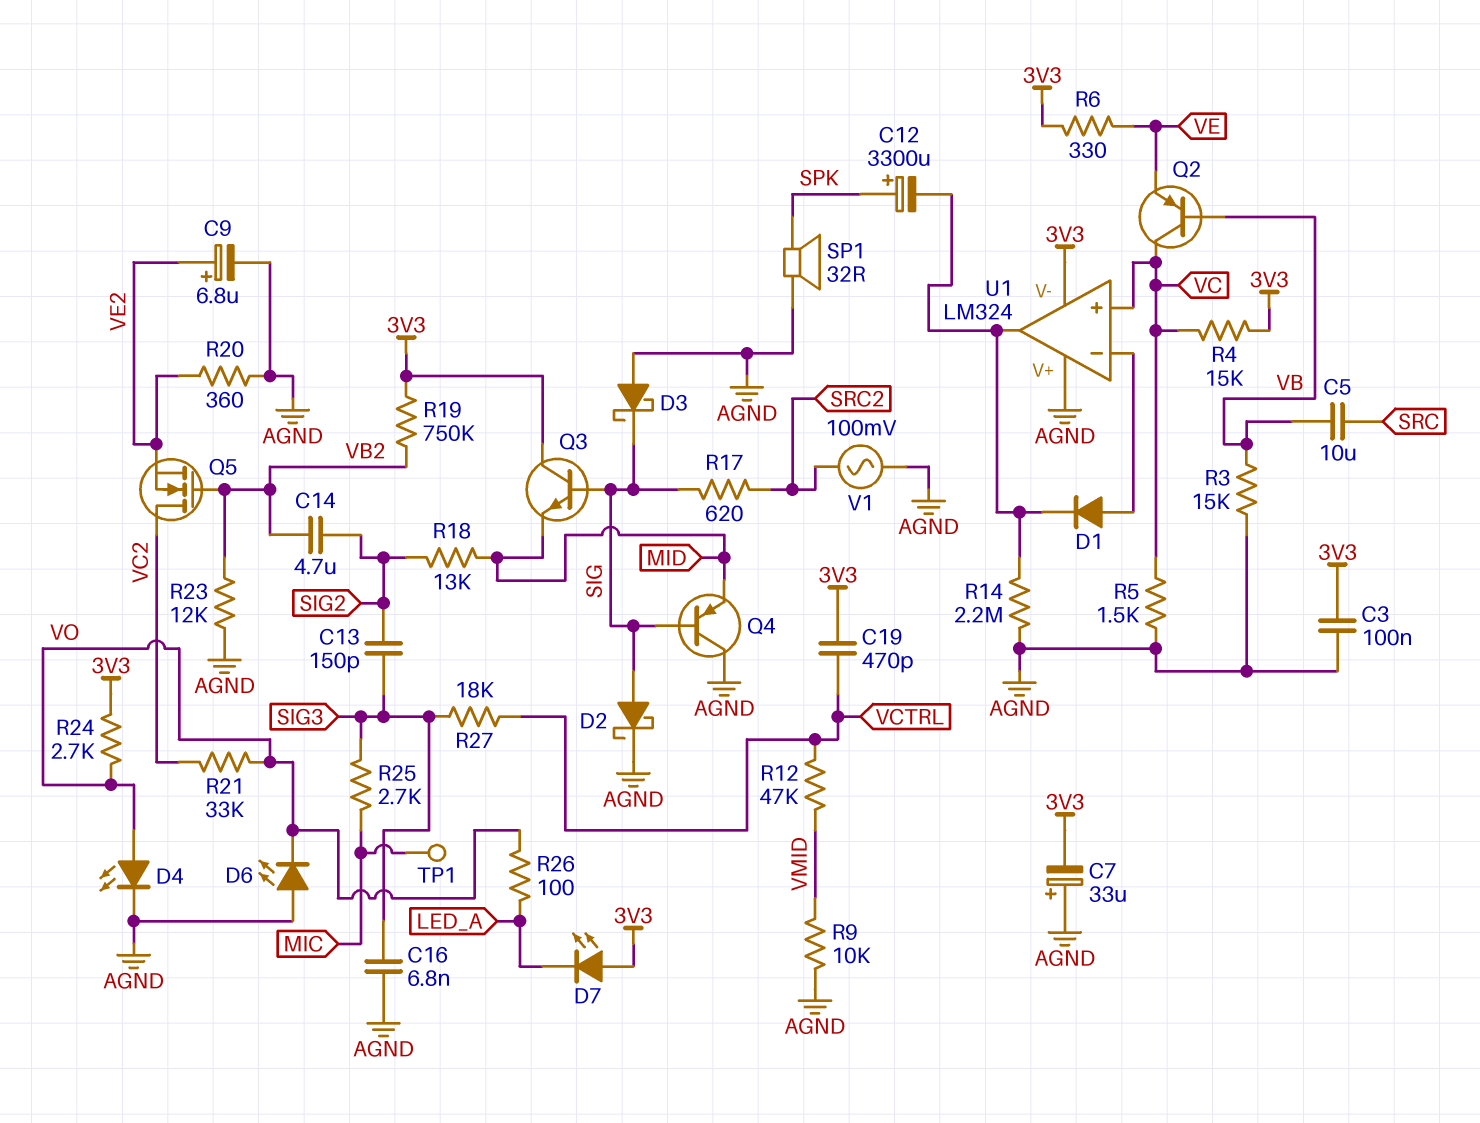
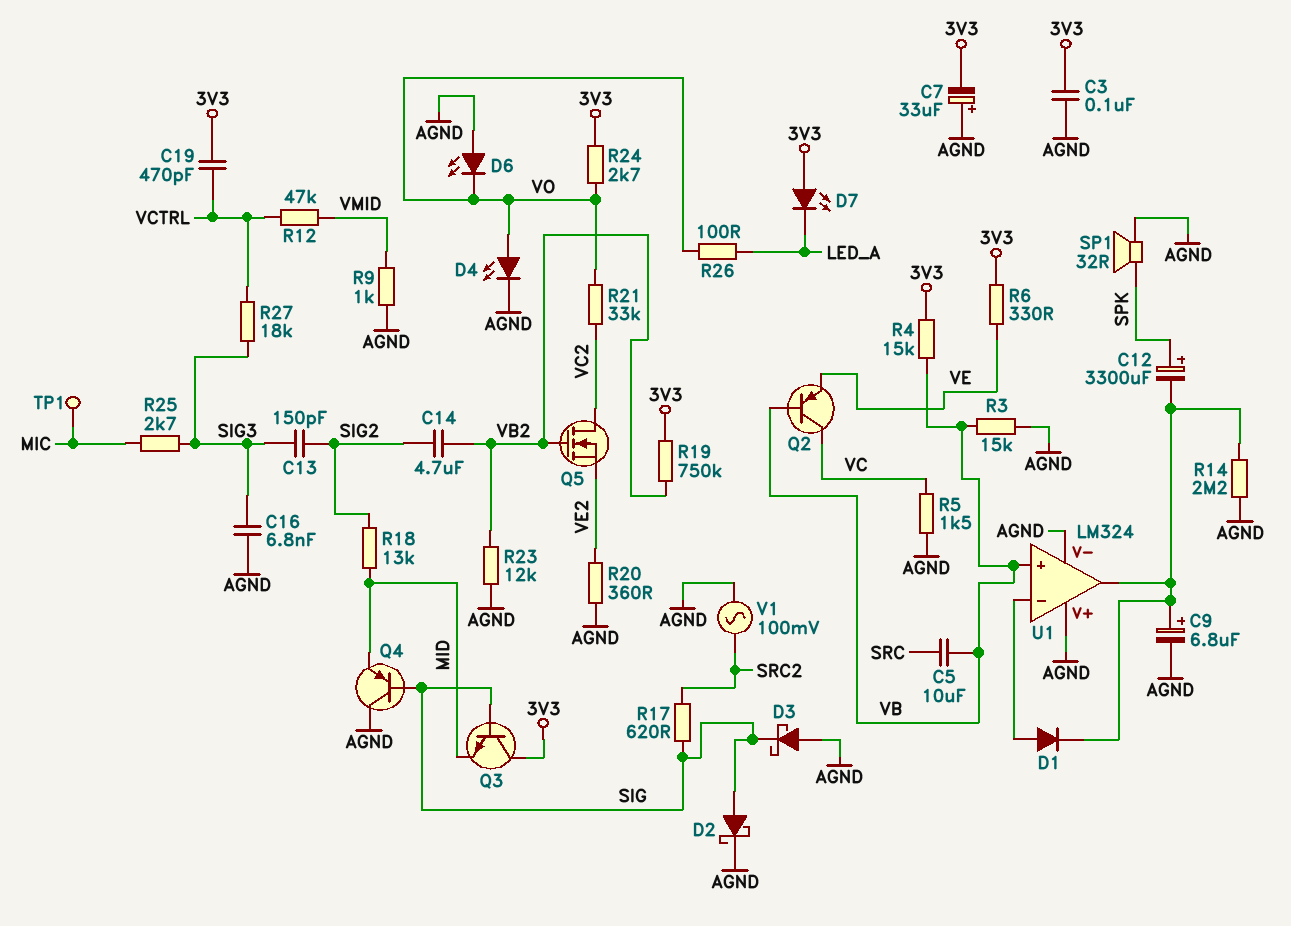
C9: 6.8uF (plus VE2, minus AGND) -> 6.8uF (plus U1/out, minus AGND)
R4: 15k (3V3, VC) -> 15k (3V3, VB)
R9: 10k (AGND, VMID) -> 1k (AGND, VMID)
U1 pin V-: 3V3 -> AGND
U1 pin in+: VC -> VB

